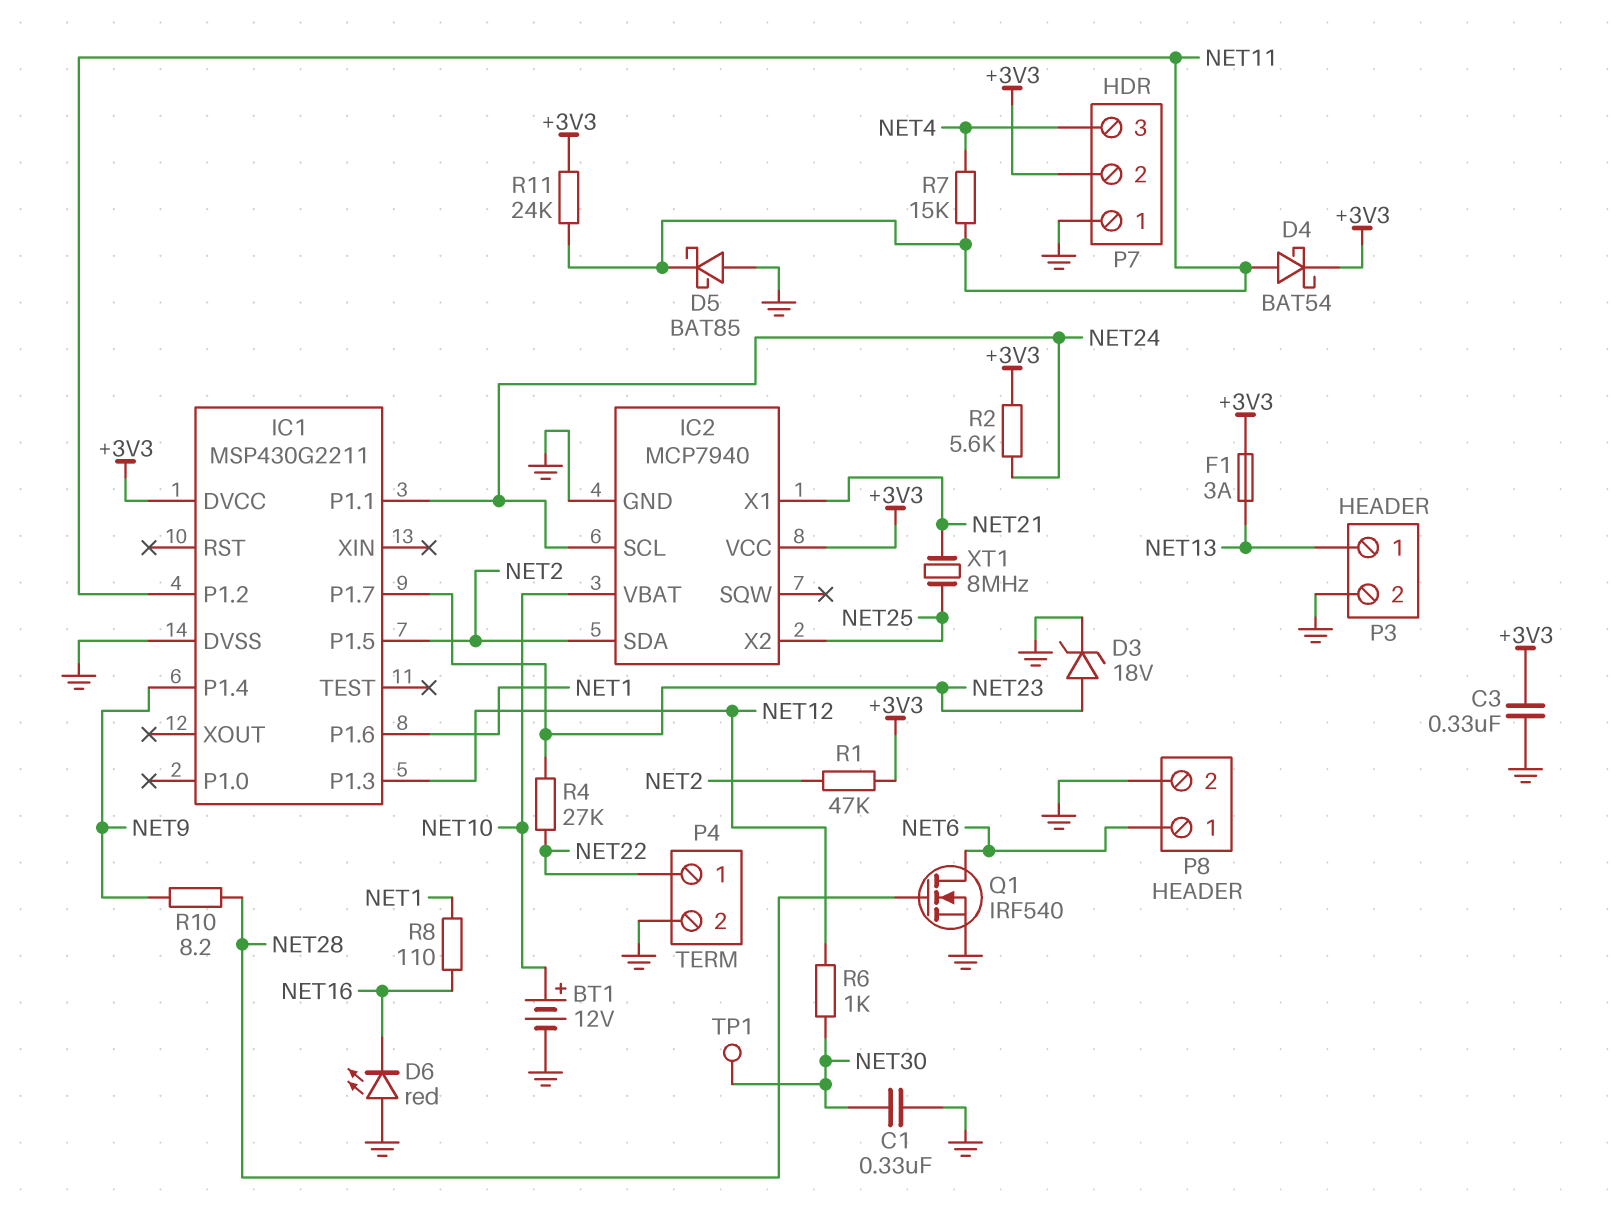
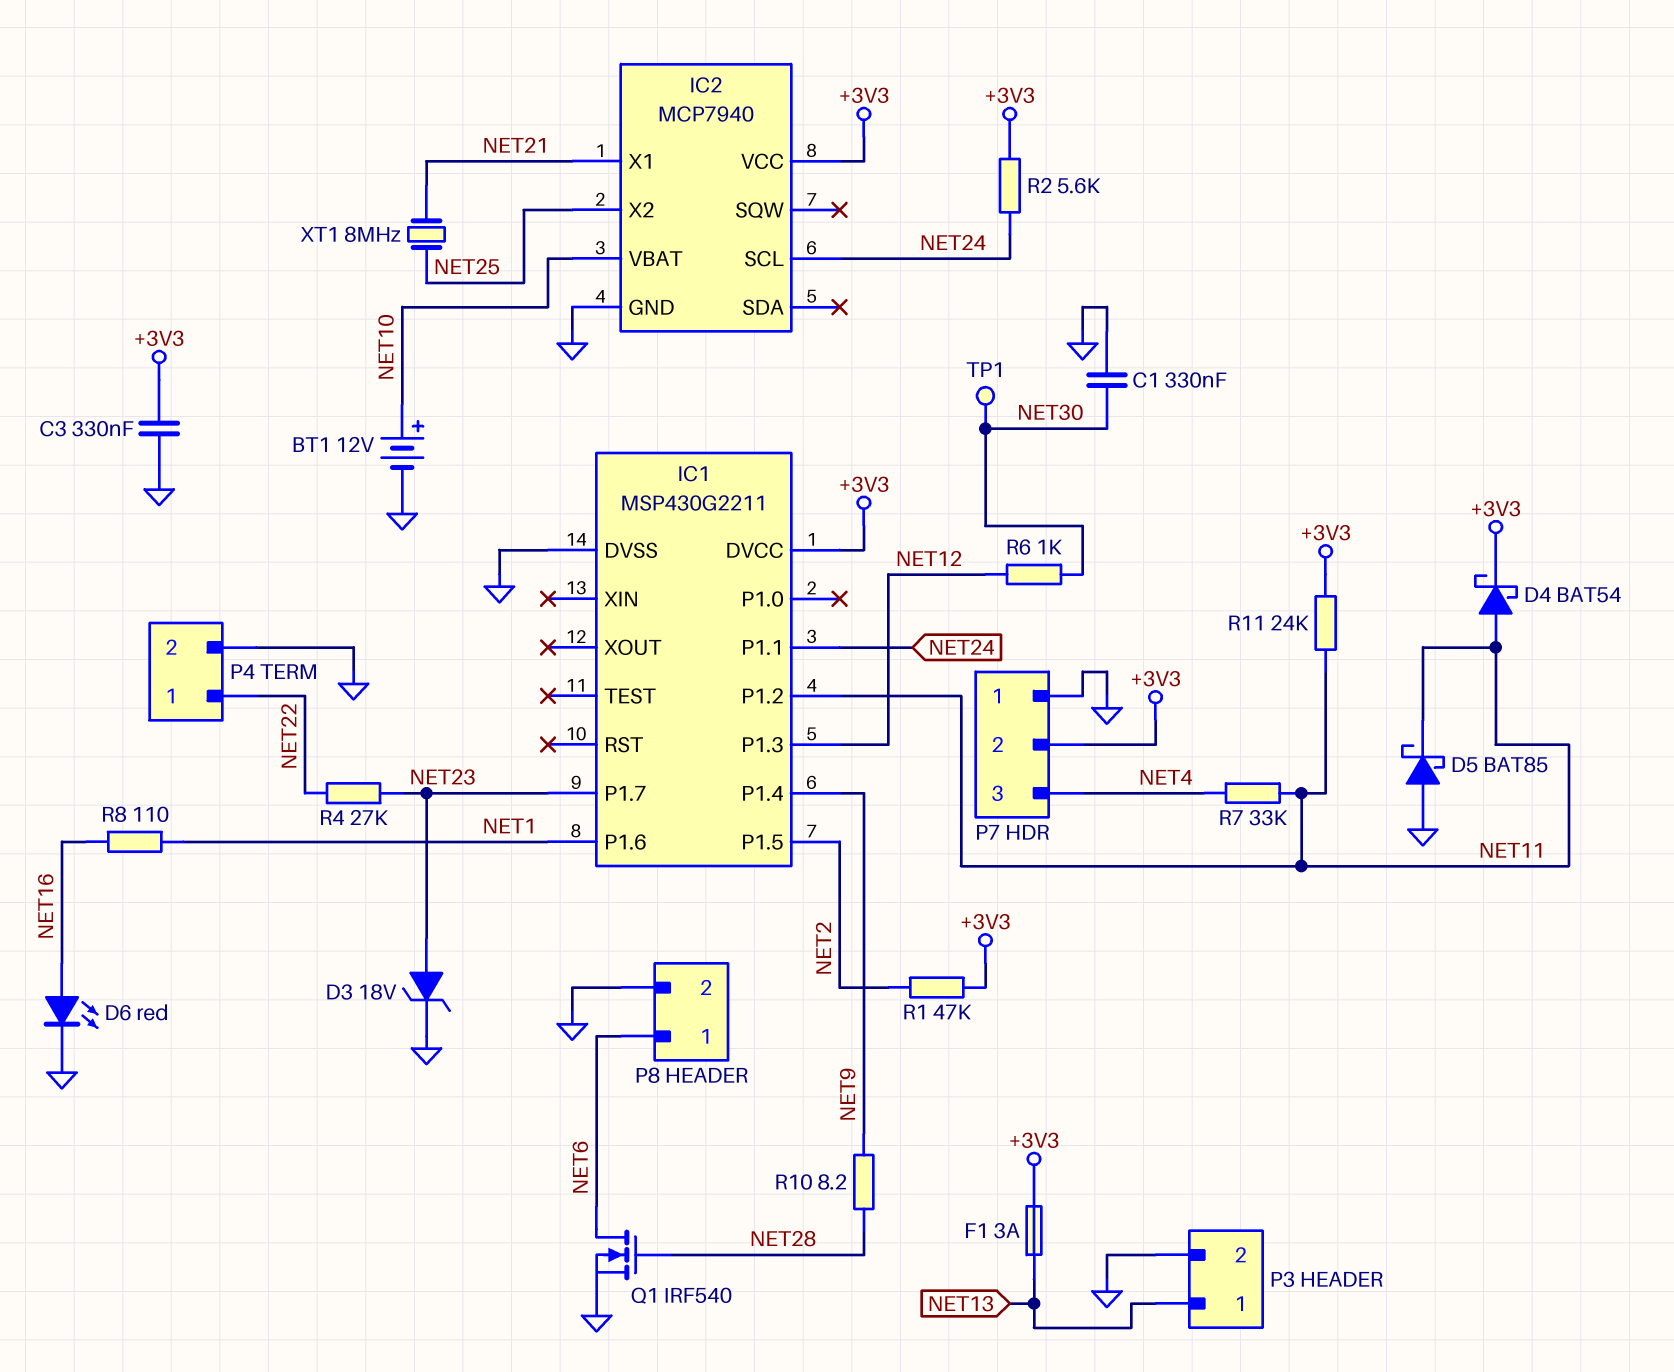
D6: LED red (A GND, K NET16) -> LED red (A NET16, K GND)
IC2 pin SDA: NET2 -> none
R7: 15k (NET4, NET11) -> 33k (NET4, NET11)

